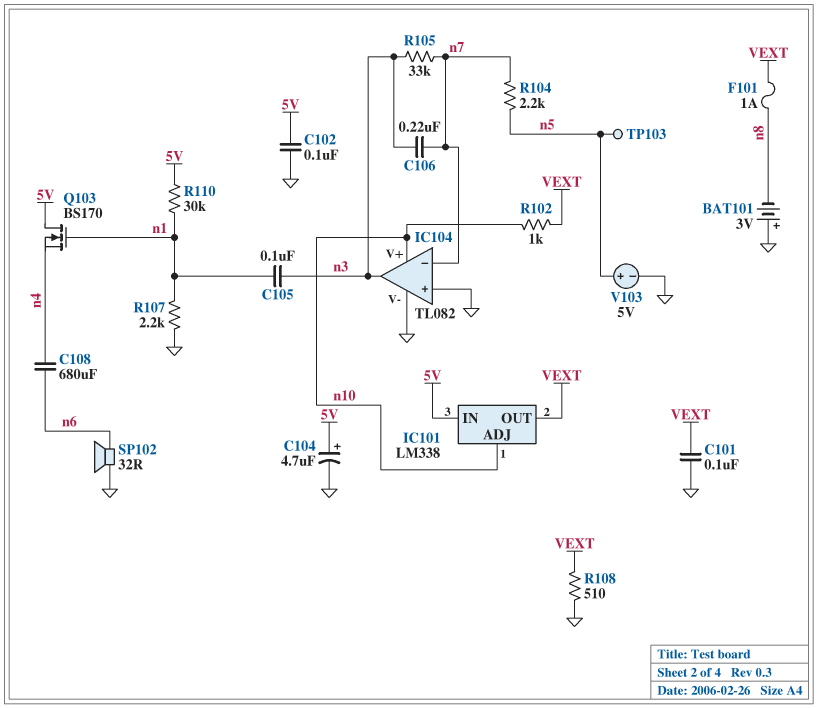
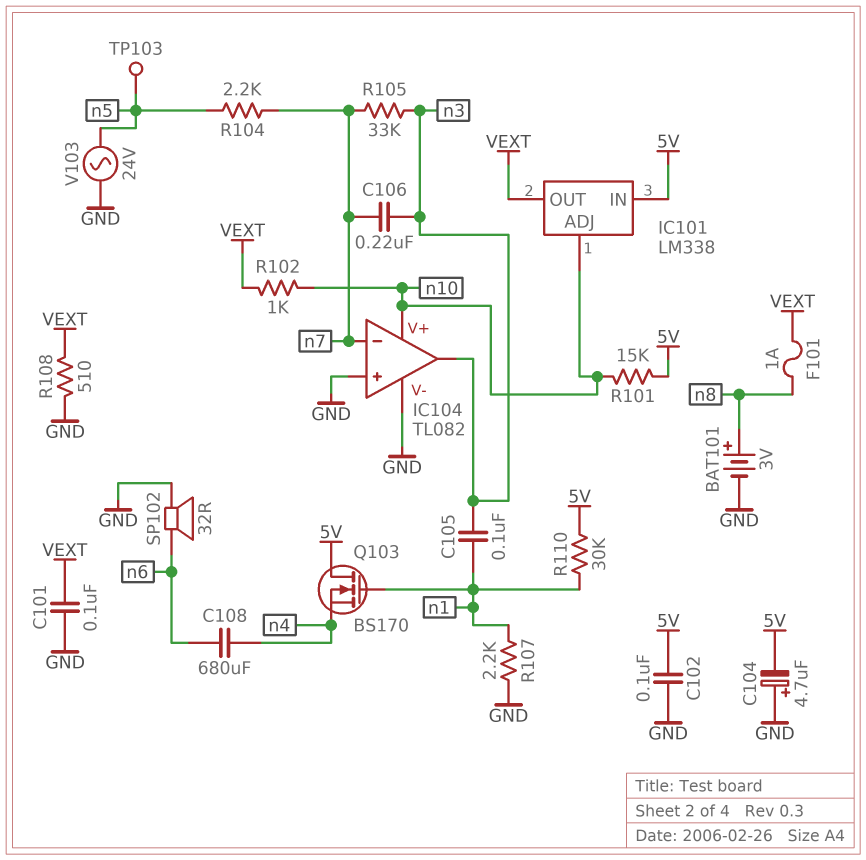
BAT101: 3V (plus GND, minus n8) -> 3V (plus n8, minus GND)
C104: 4.7uF (plus 5V, minus GND) -> 4.7uF (plus GND, minus 5V)
R101: none -> 15k (5V, n10)
V103: 5V (plus n5, minus GND) -> AC 24V (GND, n5)

